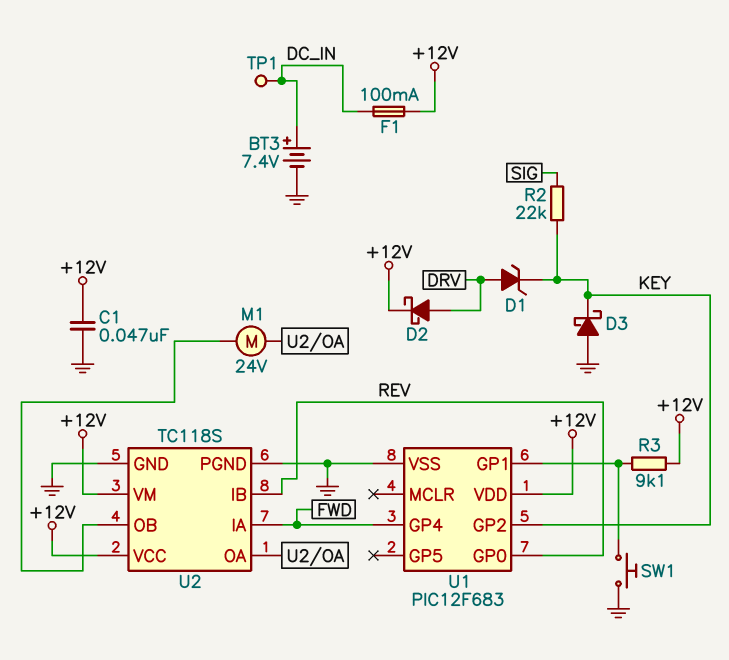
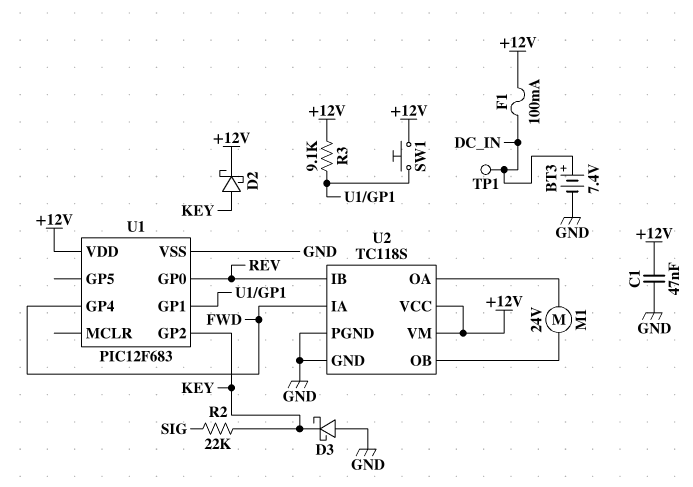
D1: zener (A DRV, K KEY) -> none
D2: schottky (A DRV, K +12V) -> schottky (A KEY, K +12V)
SW1: button (GND, U1/GP1) -> button (+12V, U1/GP1)

